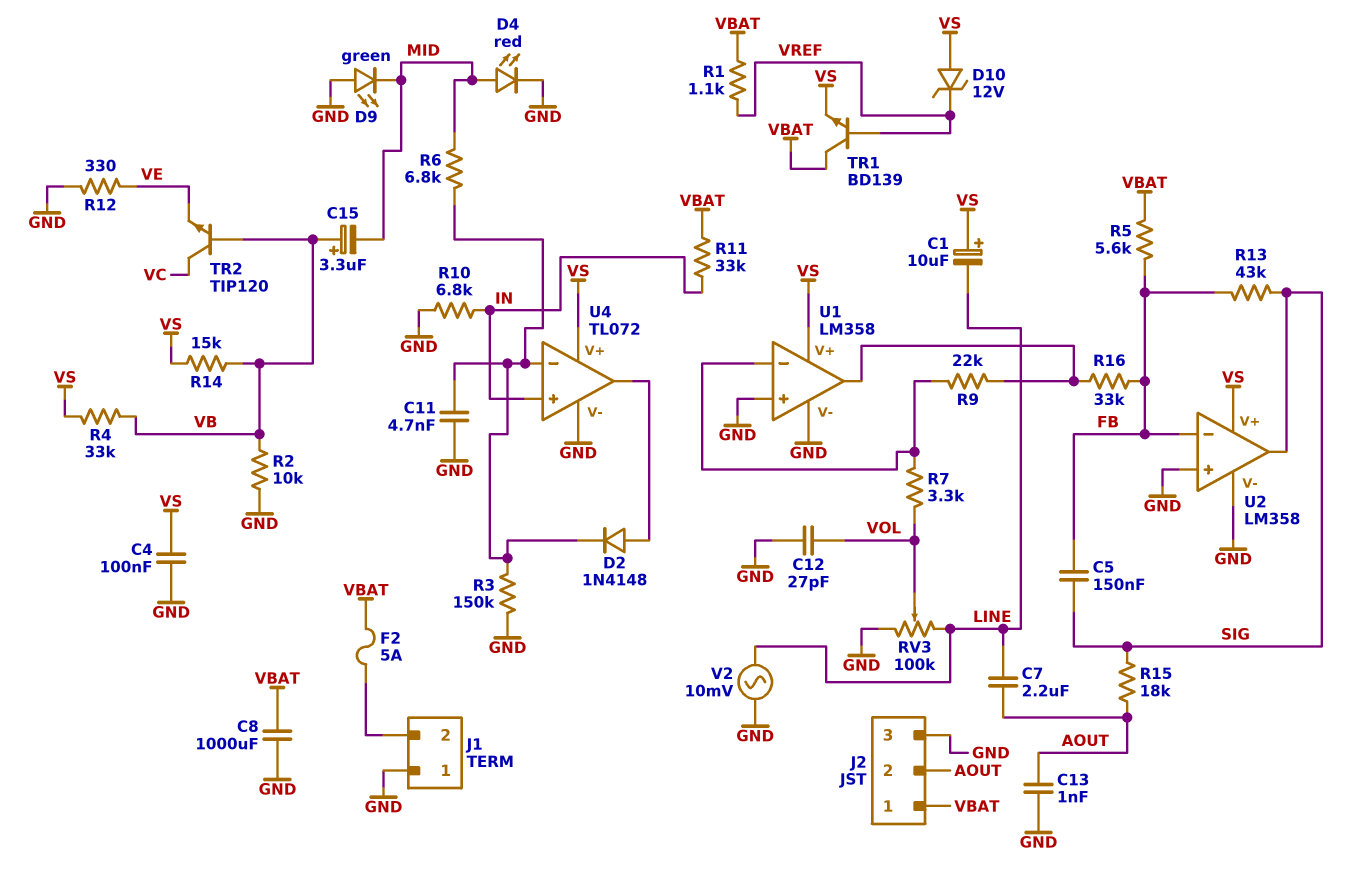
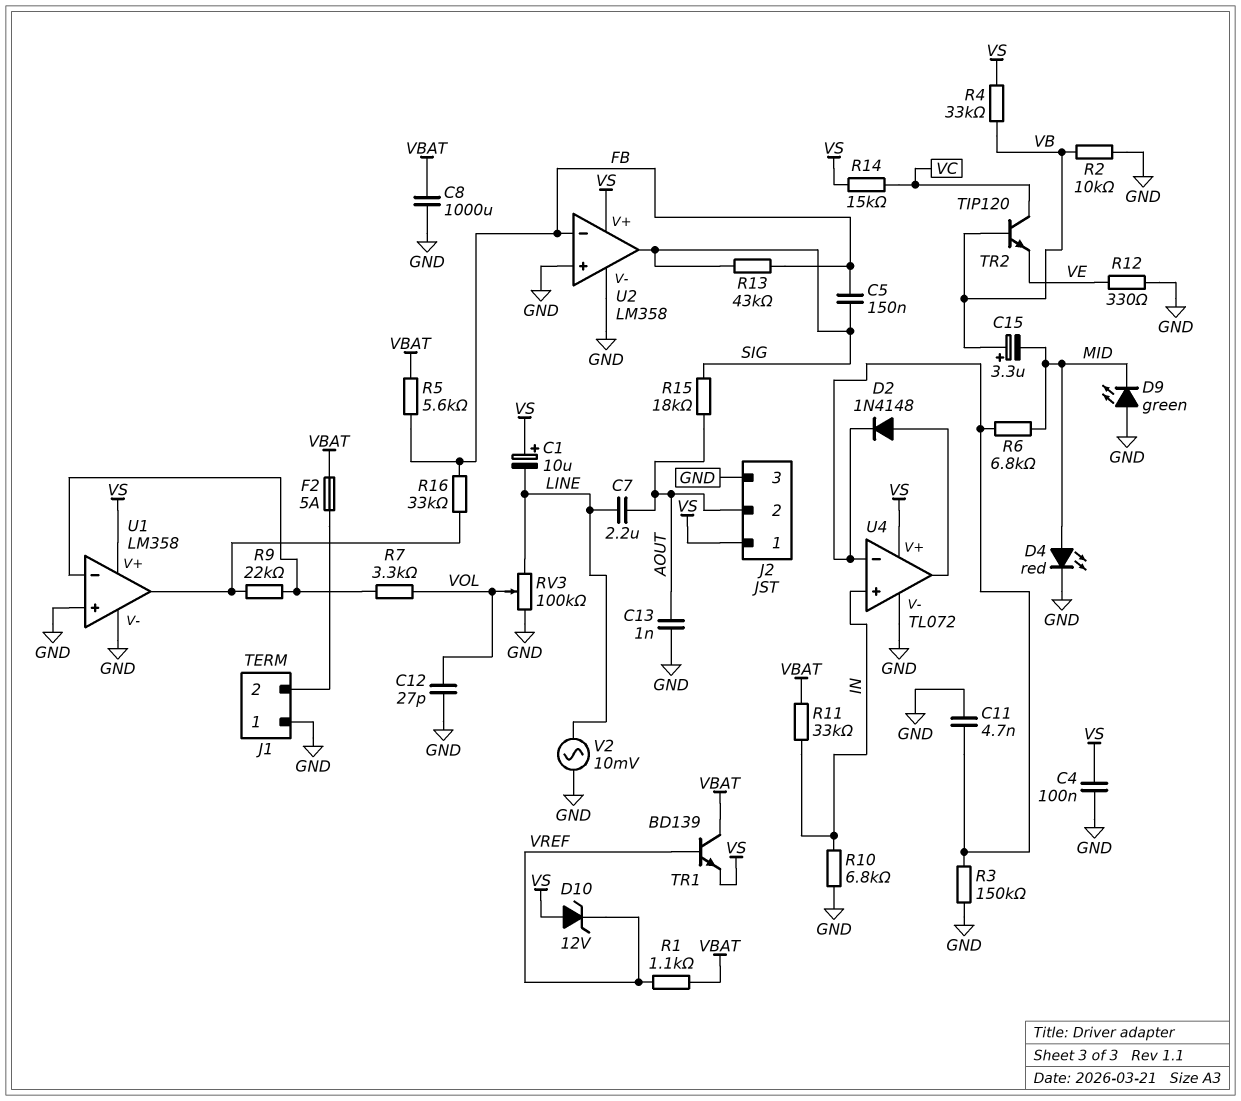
J2 pin 1: VBAT -> VS
R14: 15k (VB, VS) -> 15k (VC, VS)

